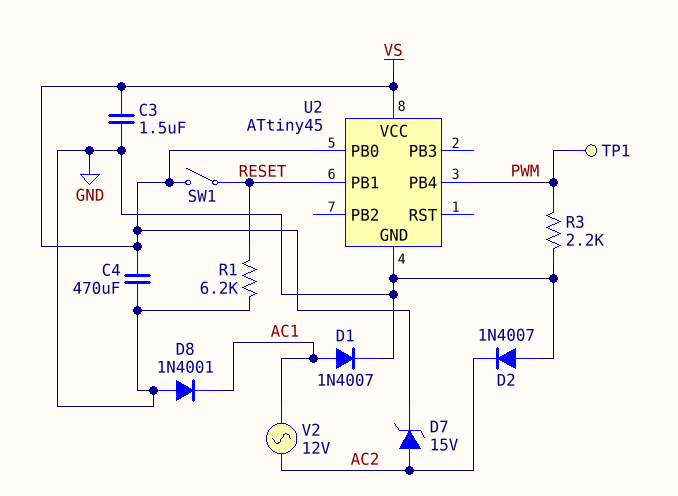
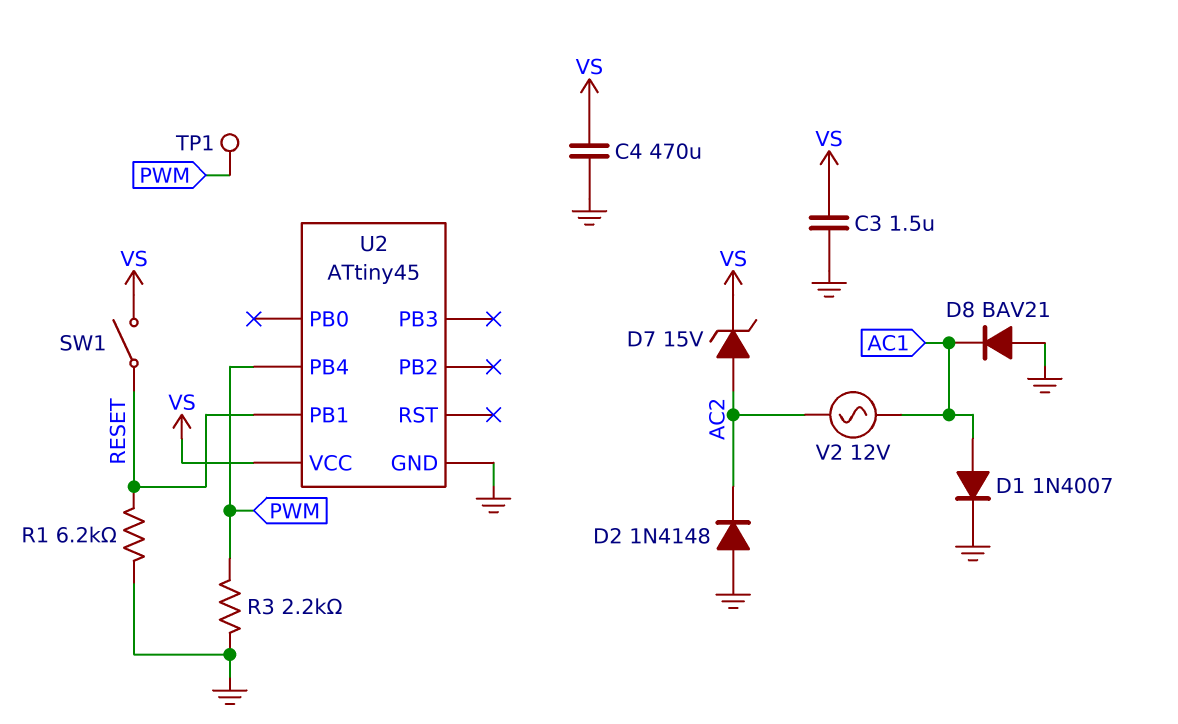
D2: diode 1N4007 (A GND, K AC2) -> diode 1N4148 (A GND, K AC2)
D8: diode 1N4001 (A GND, K AC1) -> diode BAV21 (A GND, K AC1)
U2 pin PB0: VS -> none

